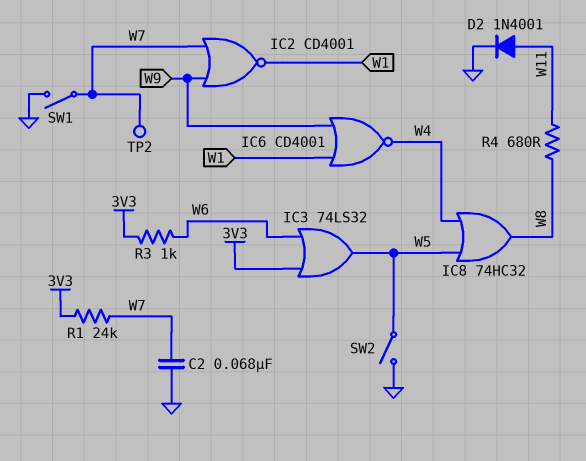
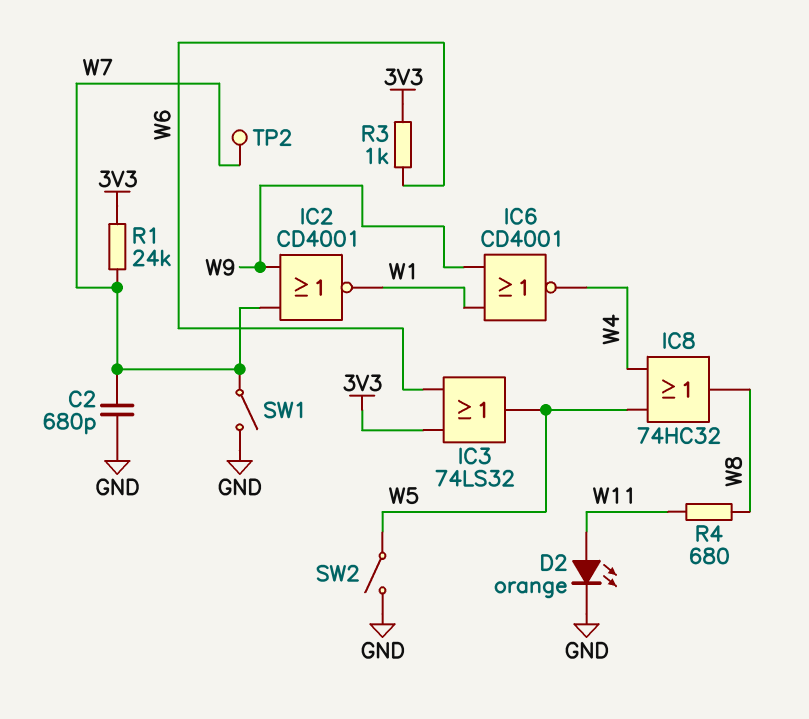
C2: 68nF (GND, W7) -> 680pF (GND, W7)
D2: diode 1N4001 (A W11, K GND) -> LED orange (A W11, K GND)

